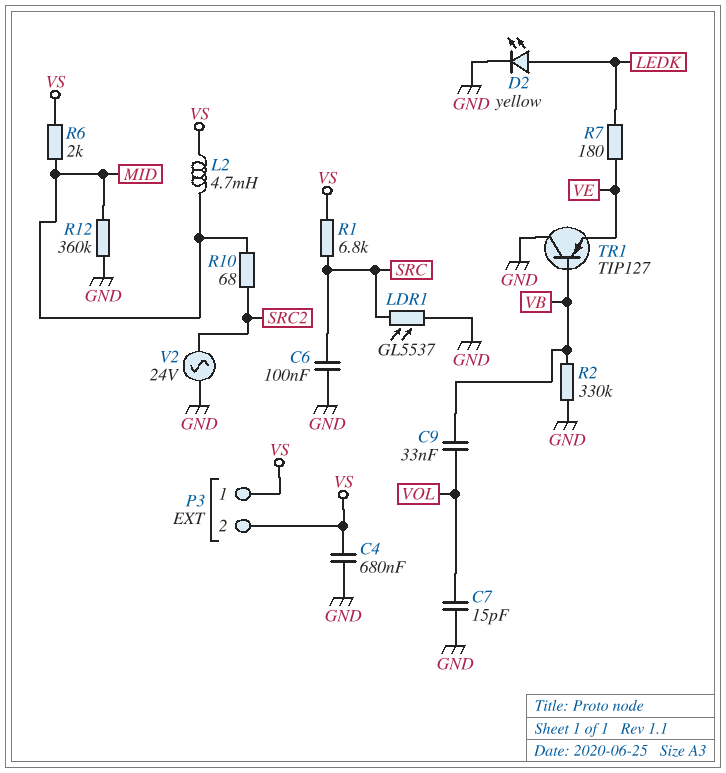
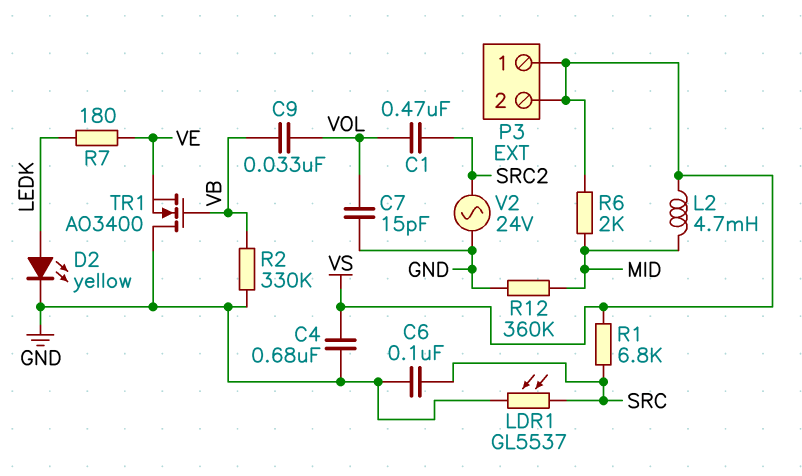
C1: none -> 470nF (SRC2, VOL)
R10: 68 (MID, SRC2) -> none
TR1: PNP TIP127 (B VB, C GND, E VE) -> NMOS AO3400 (G VB, D GND, S VE)

